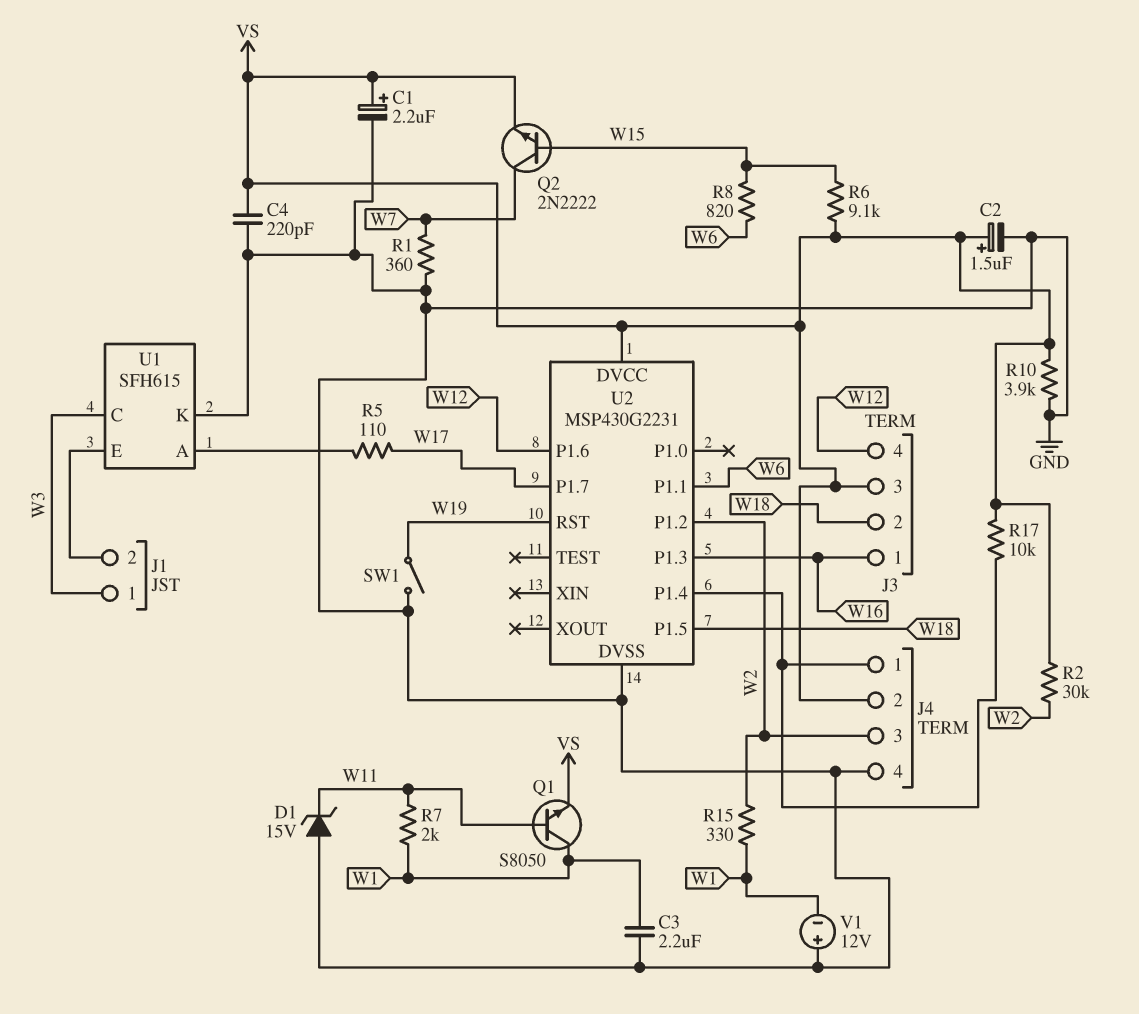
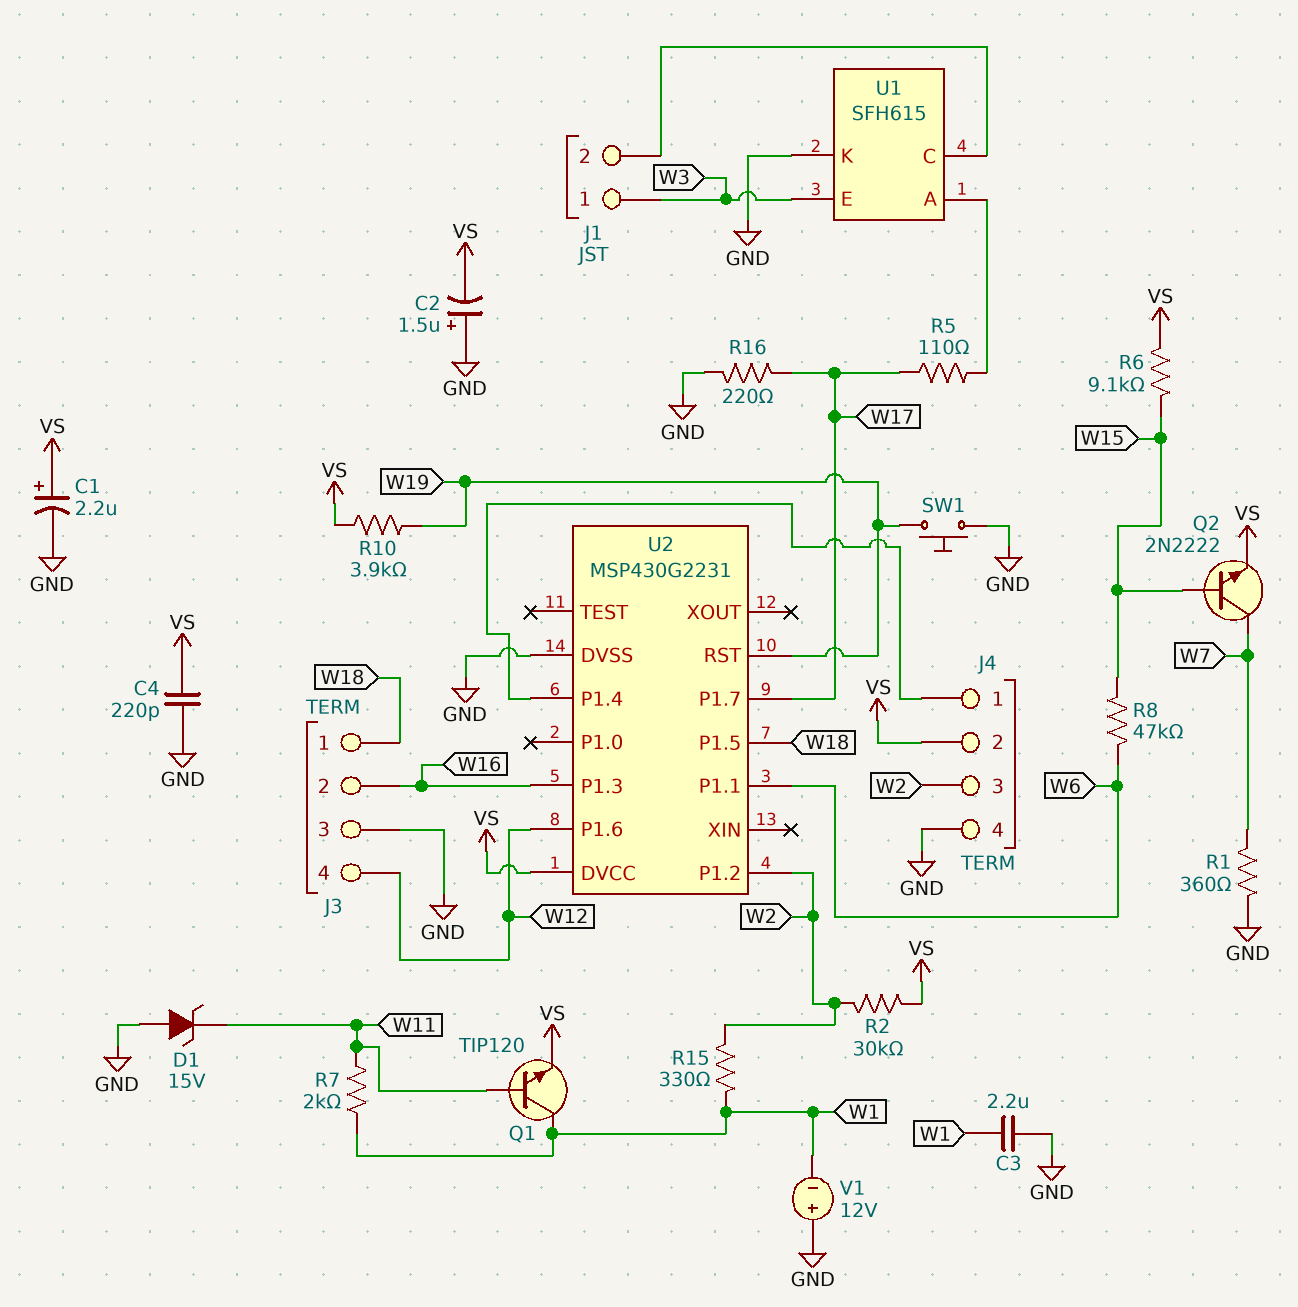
C2: 1.5uF (plus VS, minus GND) -> 1.5uF (plus GND, minus VS)
J3 pin 1: W16 -> W18
J3 pin 2: W18 -> W16
J3 pin 3: VS -> GND
Q1: NPN S8050 (B W11, C W1, E VS) -> NPN TIP120 (B W11, C W1, E VS)
R8: 820 (W6, W15) -> 47k (W6, W15)
R10: 3.9k (GND, VS) -> 3.9k (VS, W19)
R16: none -> 220 (GND, W17)
R17: 10k (J4/1, VS) -> none
SW1: switch (GND, W19) -> button (GND, W19)
U1 pin C: W3 -> J1/2
U1 pin E: J1/2 -> W3

